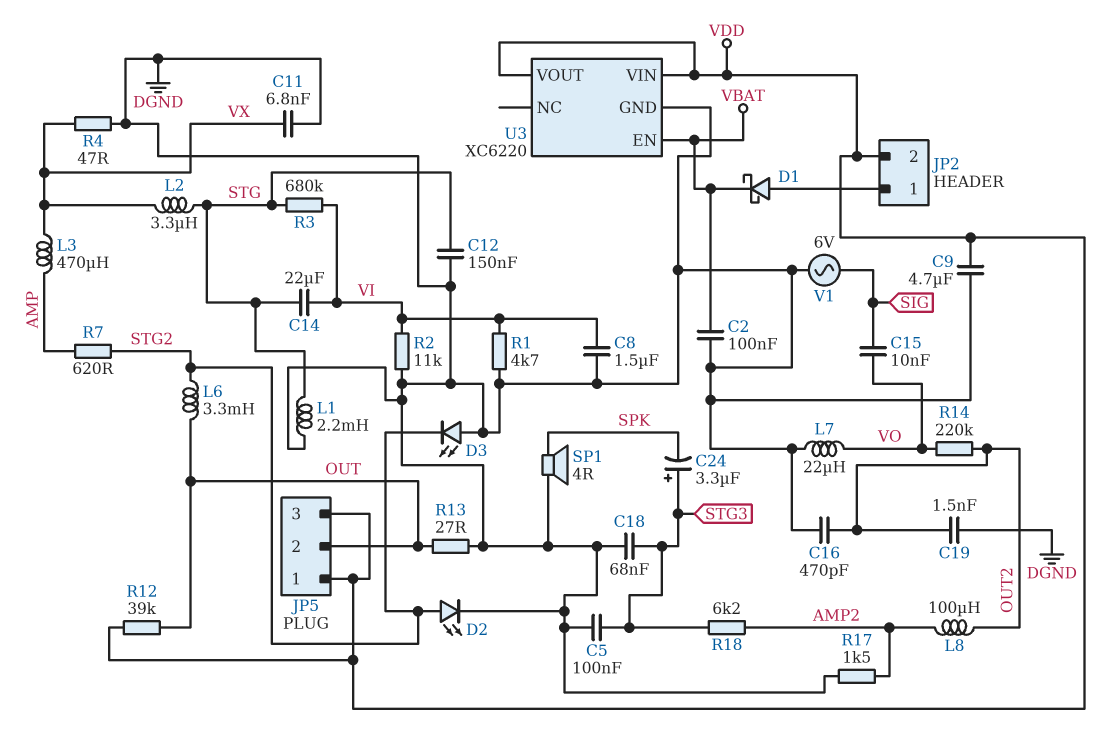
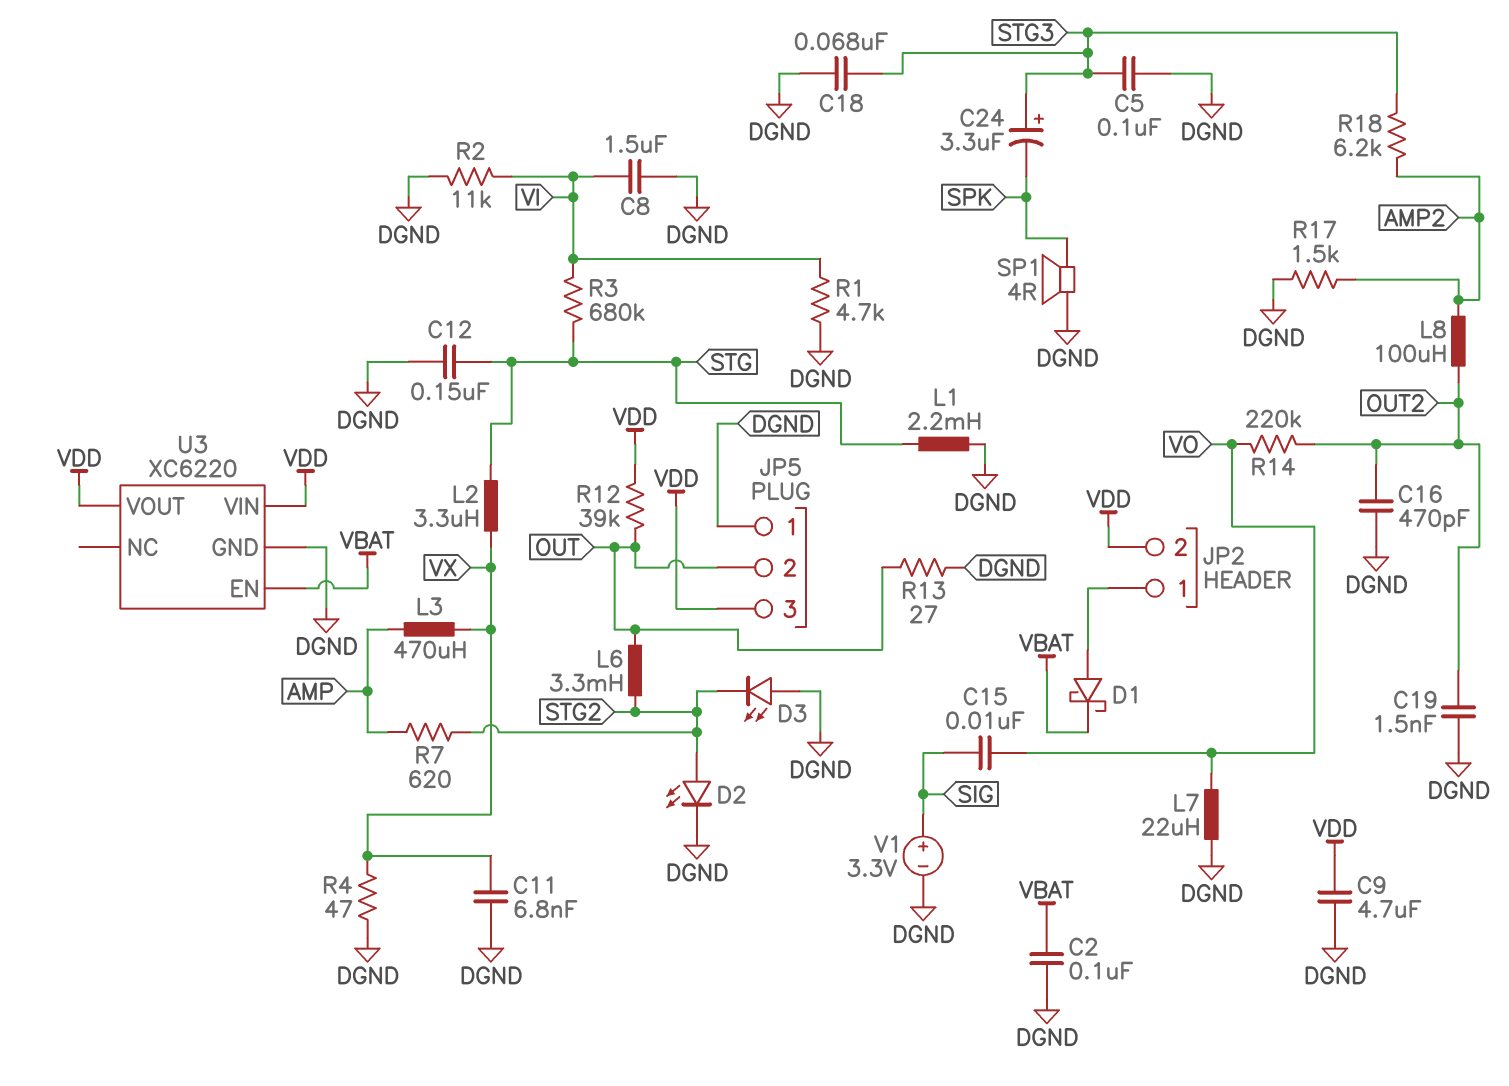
C14: 22uF (STG, VI) -> none
JP5 pin 1: VDD -> DGND
V1: AC 6V (DGND, SIG) -> 3.3V (plus SIG, minus DGND)

